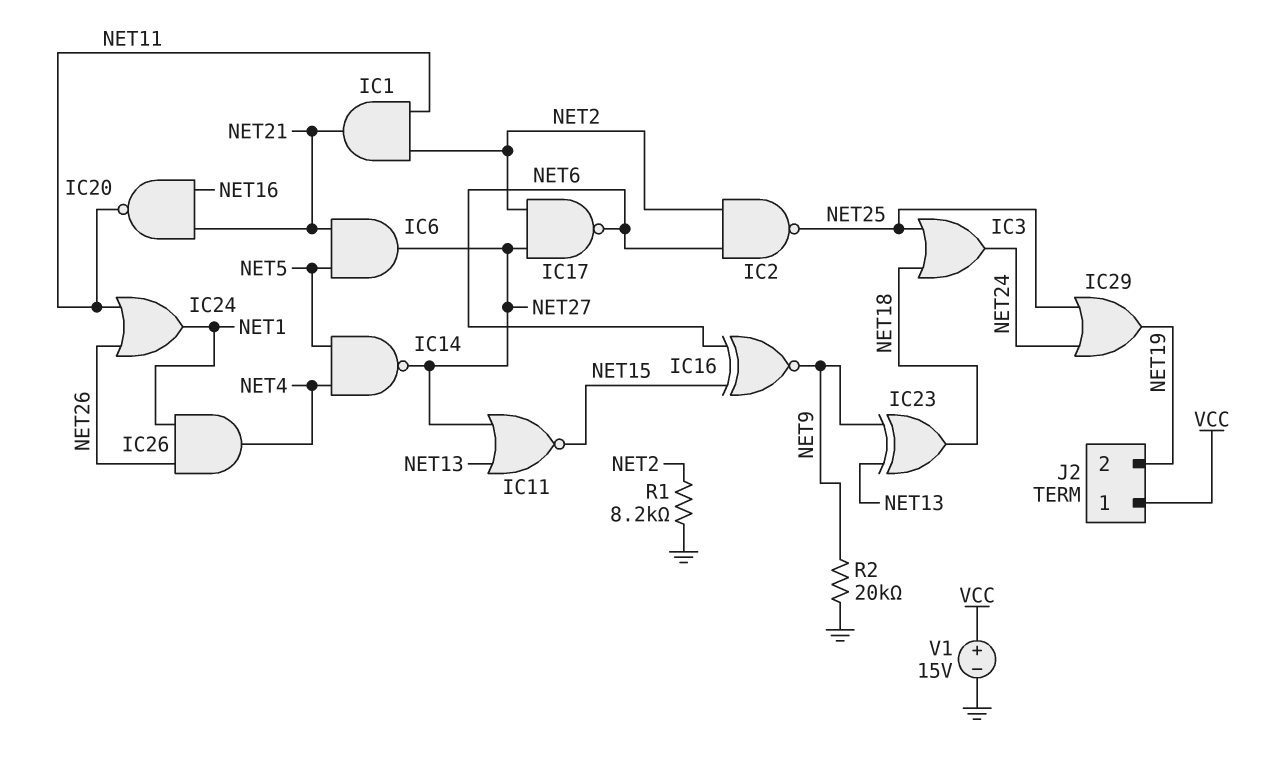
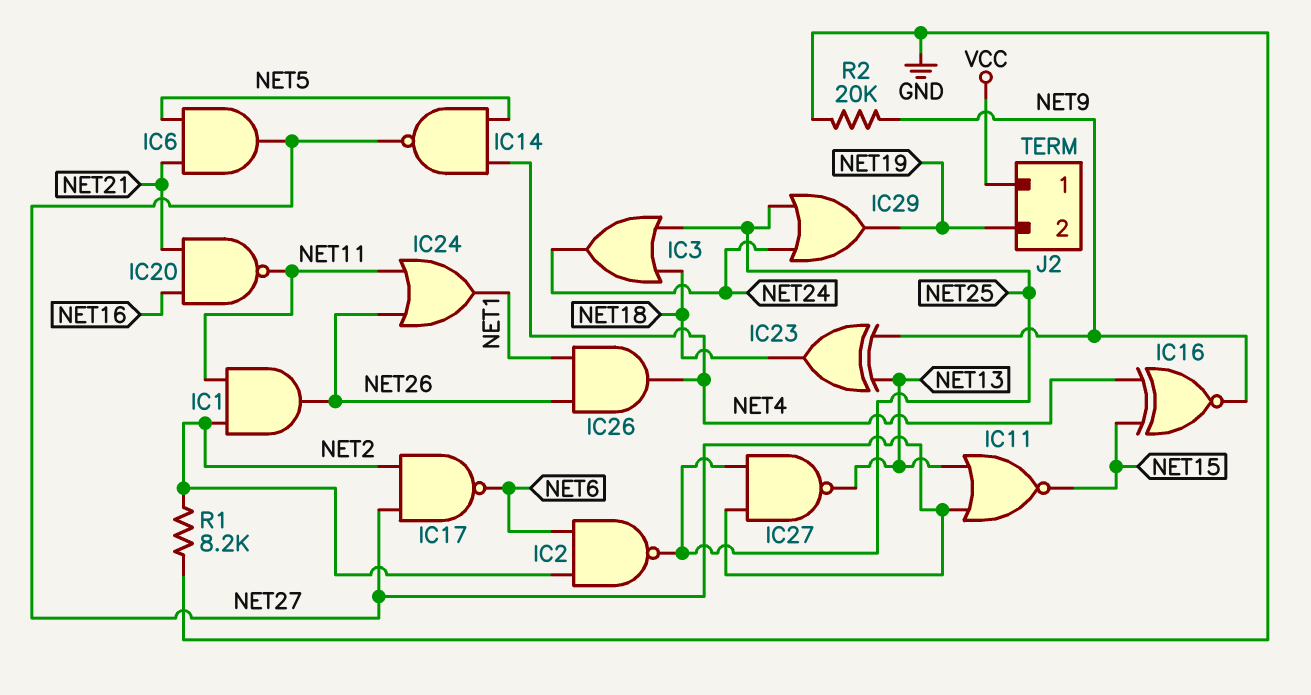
IC1: AND (in NET2, in NET11, out NET21) -> AND (in NET2, in NET11, out NET26)
IC16: XNOR (in NET6, in NET15, out NET9) -> XNOR (in NET4, in NET15, out NET9)
IC27: none -> NAND (in NET25, in NET27, out NET13)
V1: 15V (plus VCC, minus GND) -> none

